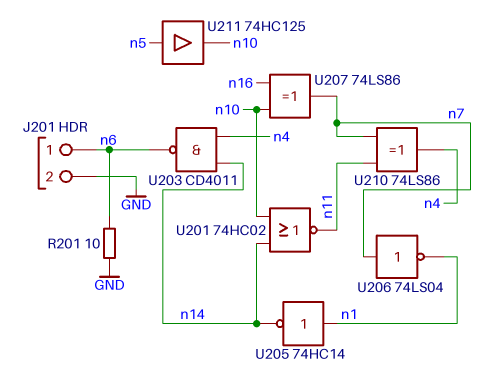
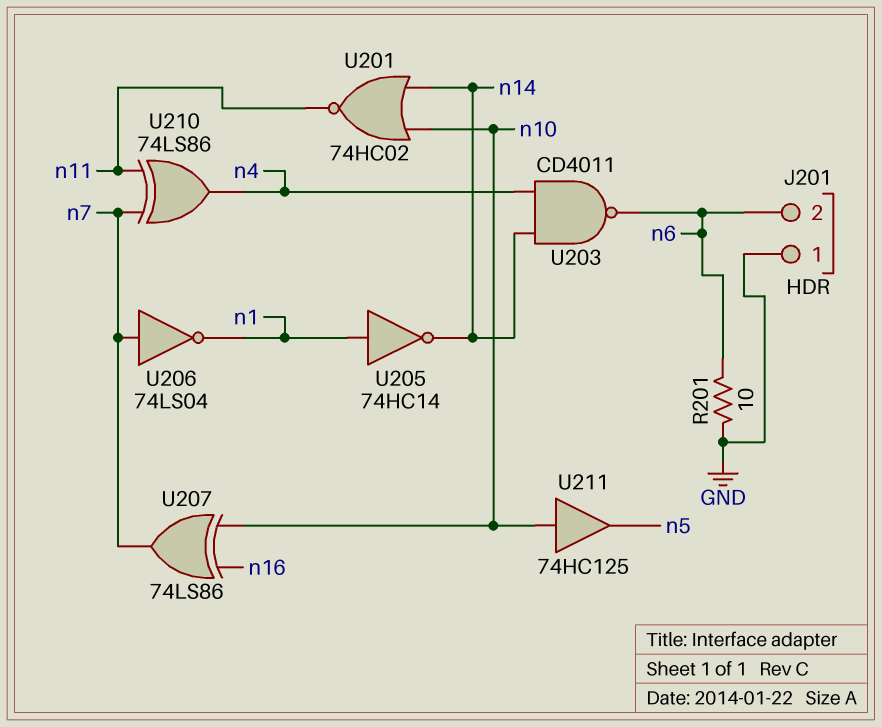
J201 pin 1: n6 -> GND
J201 pin 2: GND -> n6
U211: buffer 74HC125 (in n5, out n10) -> buffer 74HC125 (in n10, out n5)

